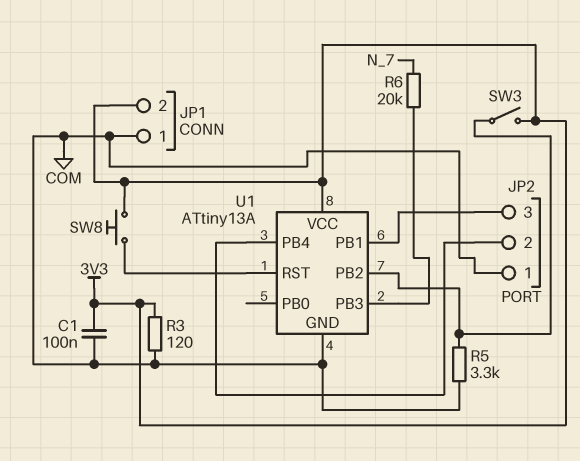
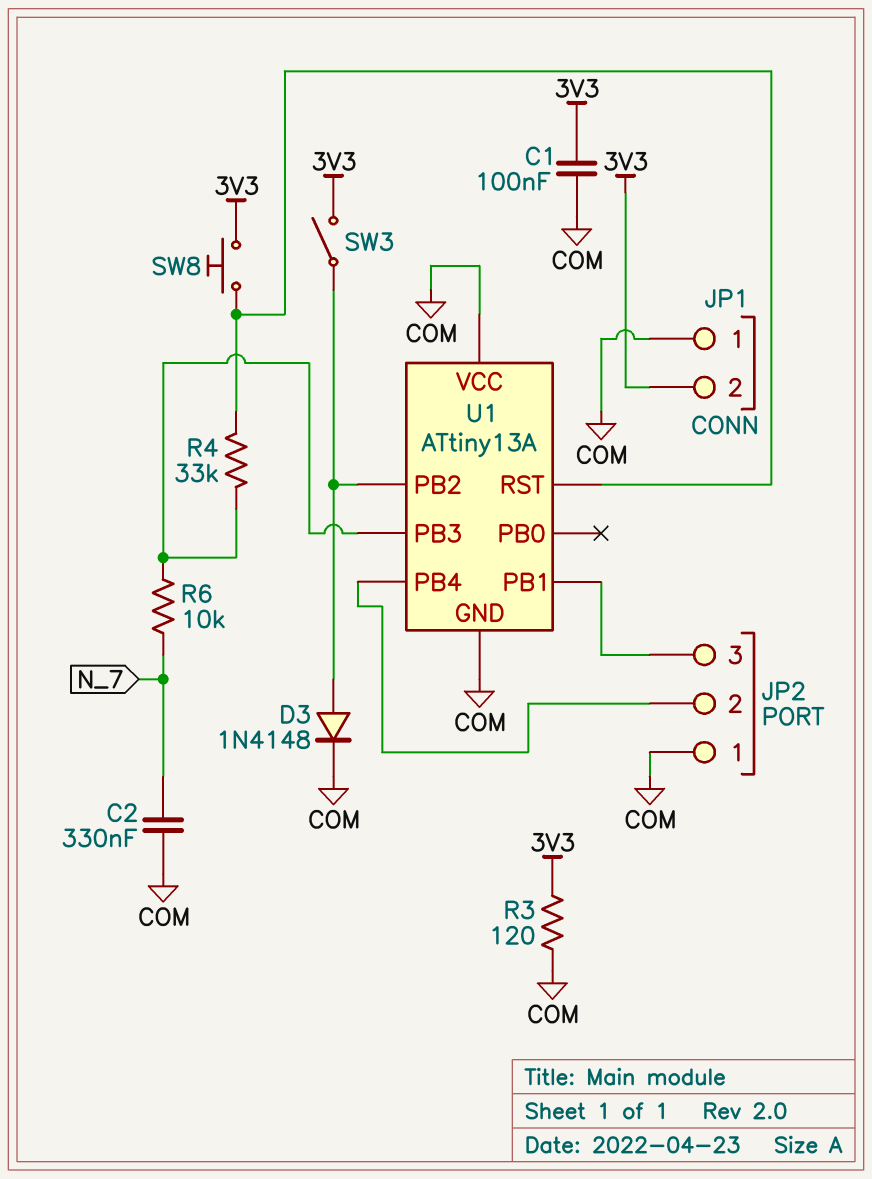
C2: none -> 330nF (COM, N_7)
D3: none -> diode 1N4148 (A U1/PB2, K COM)
R4: none -> 33k (U1/PB3, U1/RST)
R5: 3.3k (COM, U1/PB2) -> none
R6: 20k (N_7, U1/PB3) -> 10k (N_7, U1/PB3)
U1 pin VCC: 3V3 -> COM

